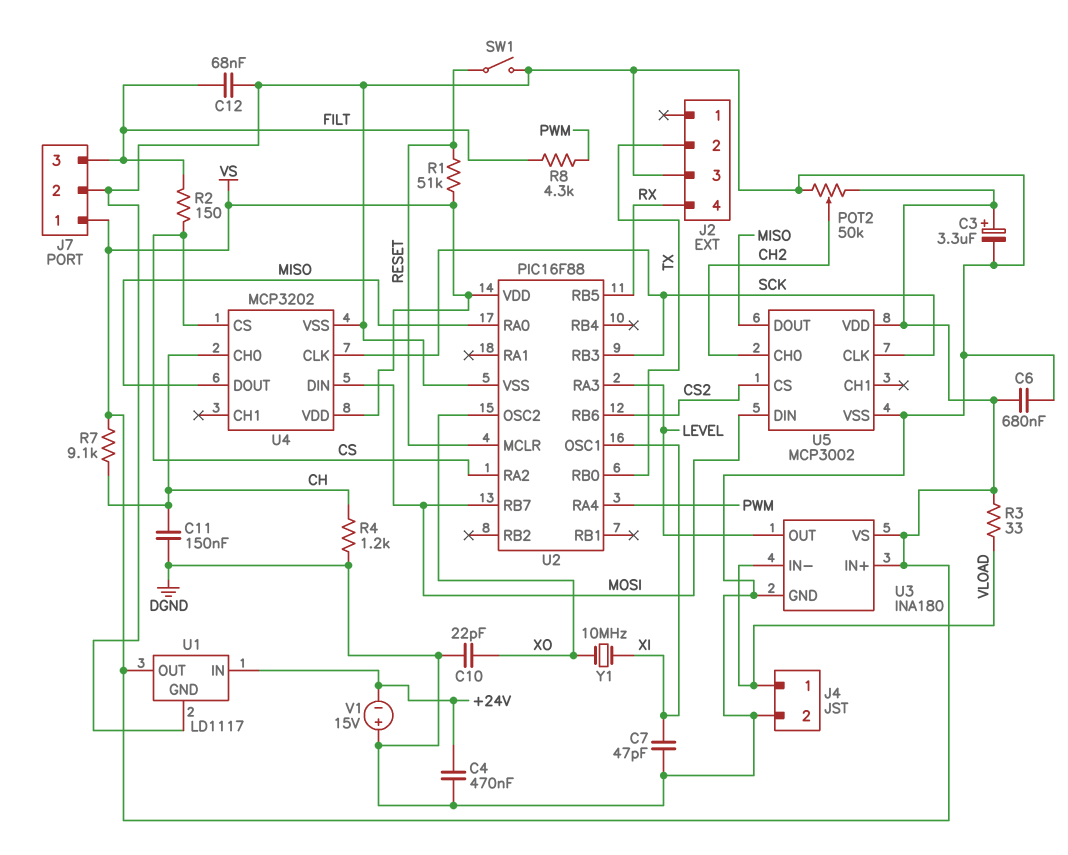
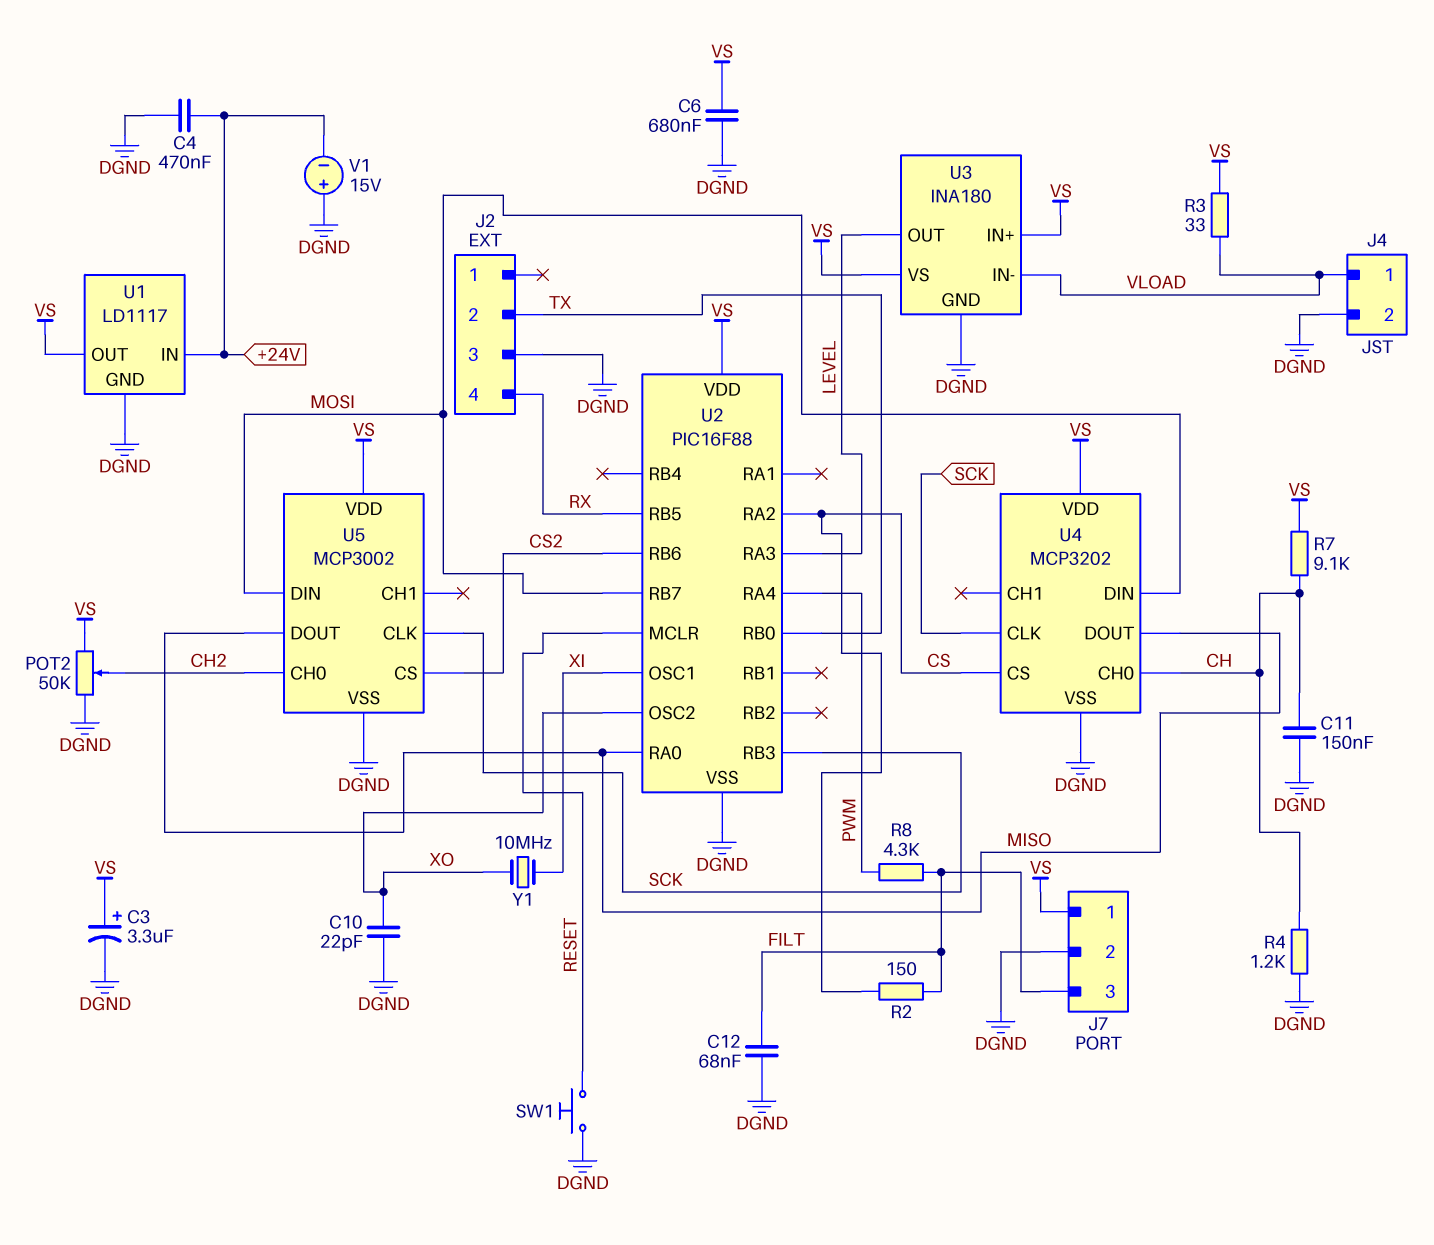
C7: 47pF (DGND, XI) -> none
R1: 51k (RESET, VS) -> none
SW1: switch (DGND, RESET) -> button (DGND, RESET)

